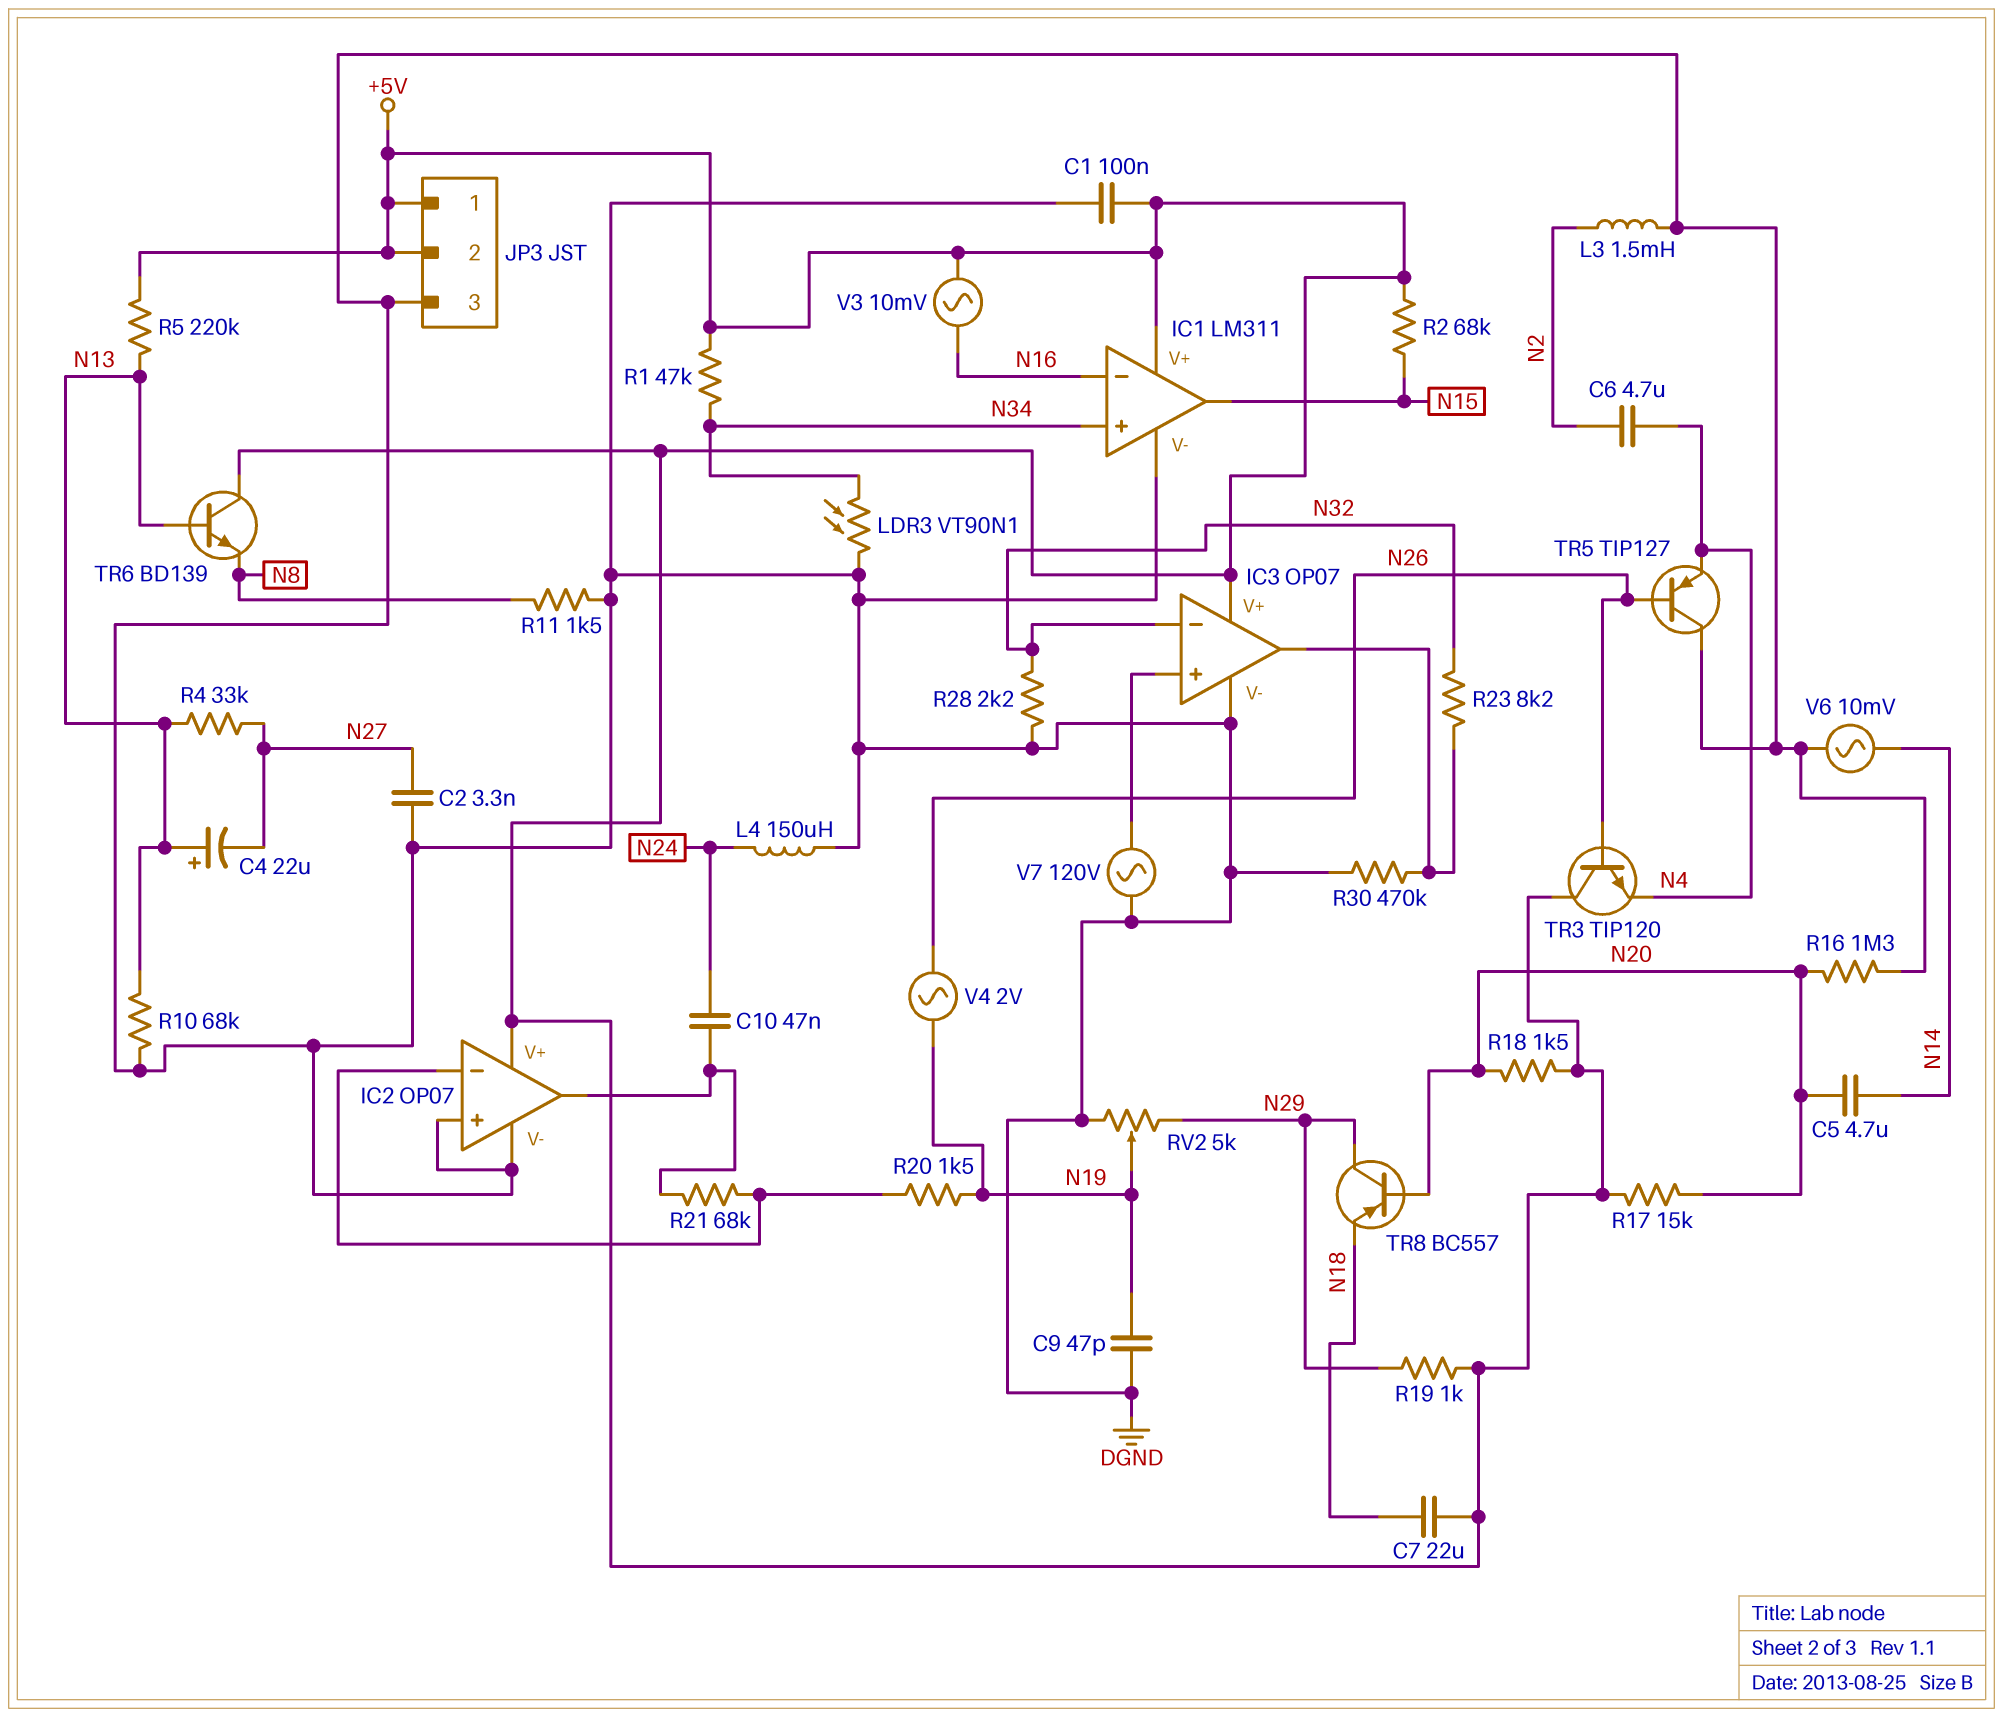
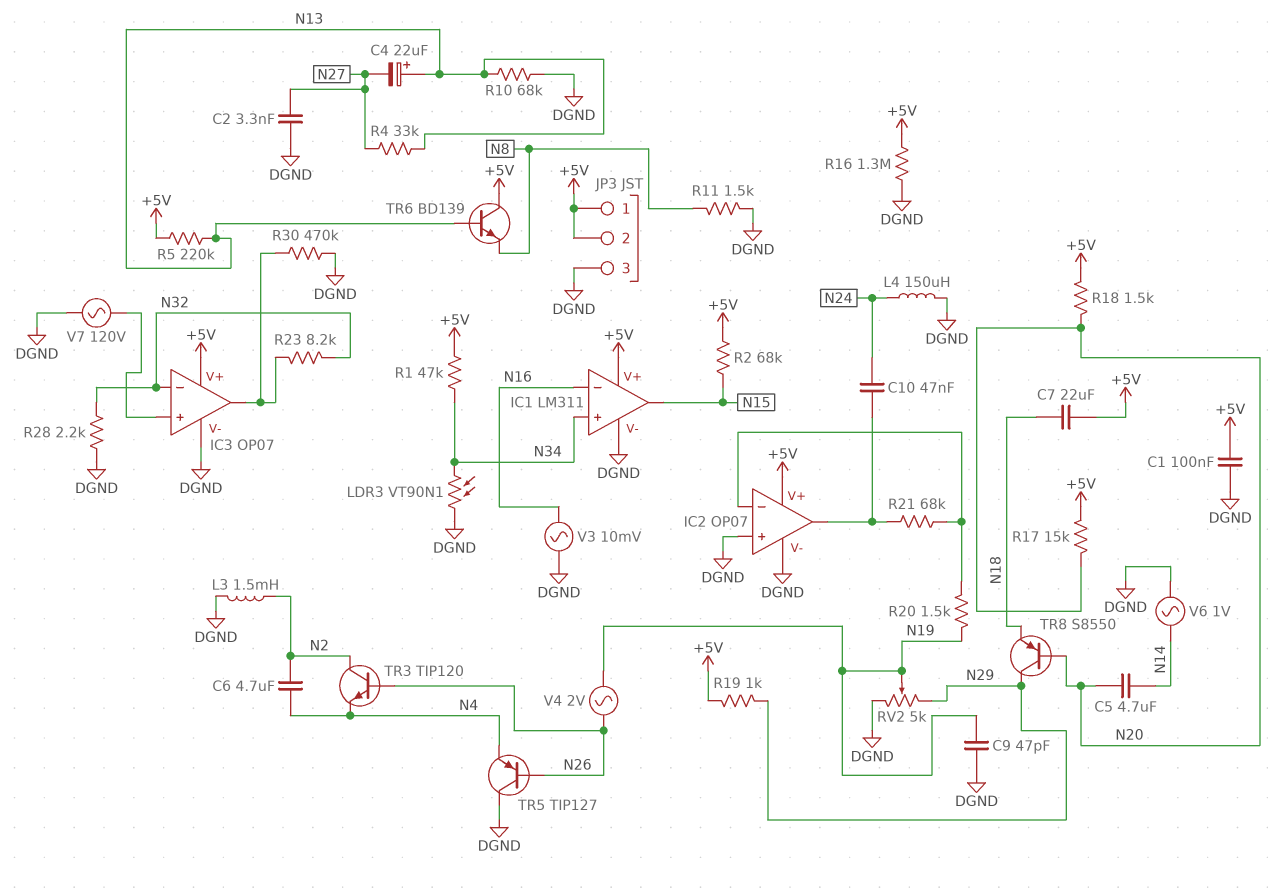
R16: 1.3M (DGND, N20) -> 1.3M (+5V, DGND)
TR3: NPN TIP120 (B N26, C +5V, E N4) -> NPN TIP120 (B N26, C N2, E N4)
TR8: PNP BC557 (B N20, C N29, E N18) -> PNP S8550 (B N20, C N29, E N18)
V3: AC 10mV (+5V, N16) -> AC 10mV (DGND, N16)
V6: AC 10mV (DGND, N14) -> AC 1V (DGND, N14)

